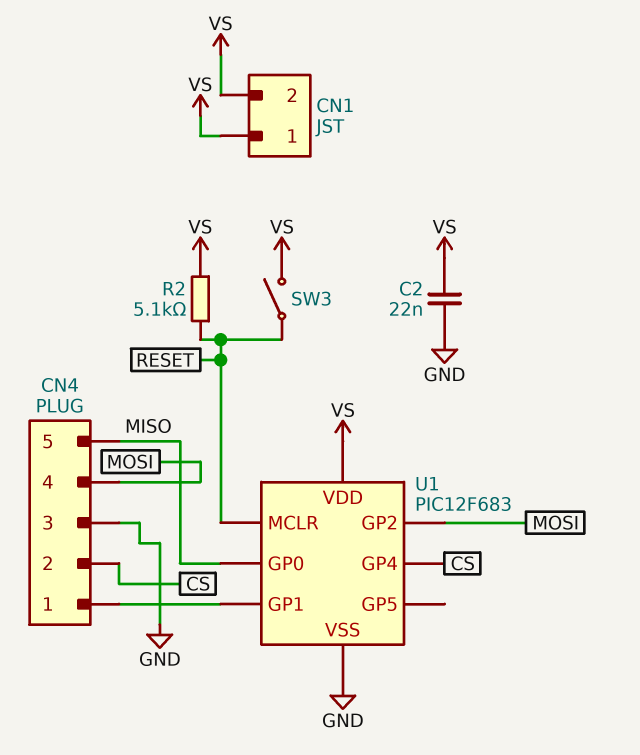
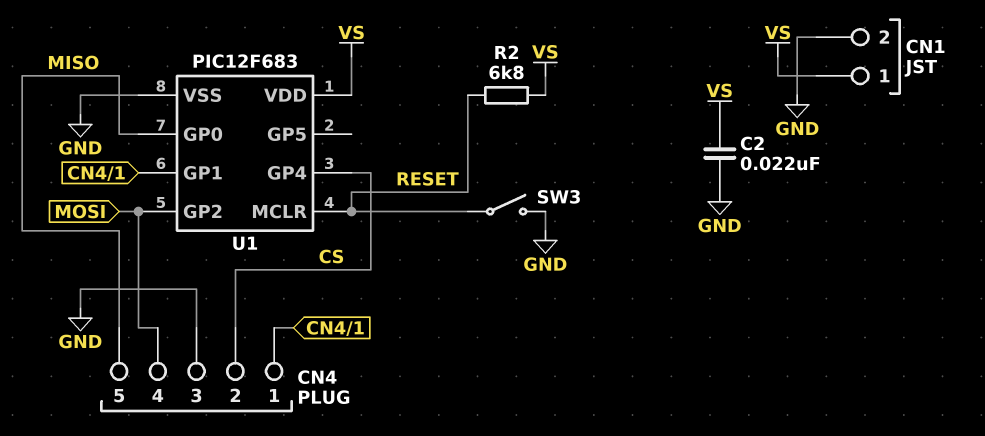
CN1 pin 2: VS -> GND
R2: 5.1k (RESET, VS) -> 6.8k (RESET, VS)
SW3: switch (RESET, VS) -> switch (GND, RESET)

